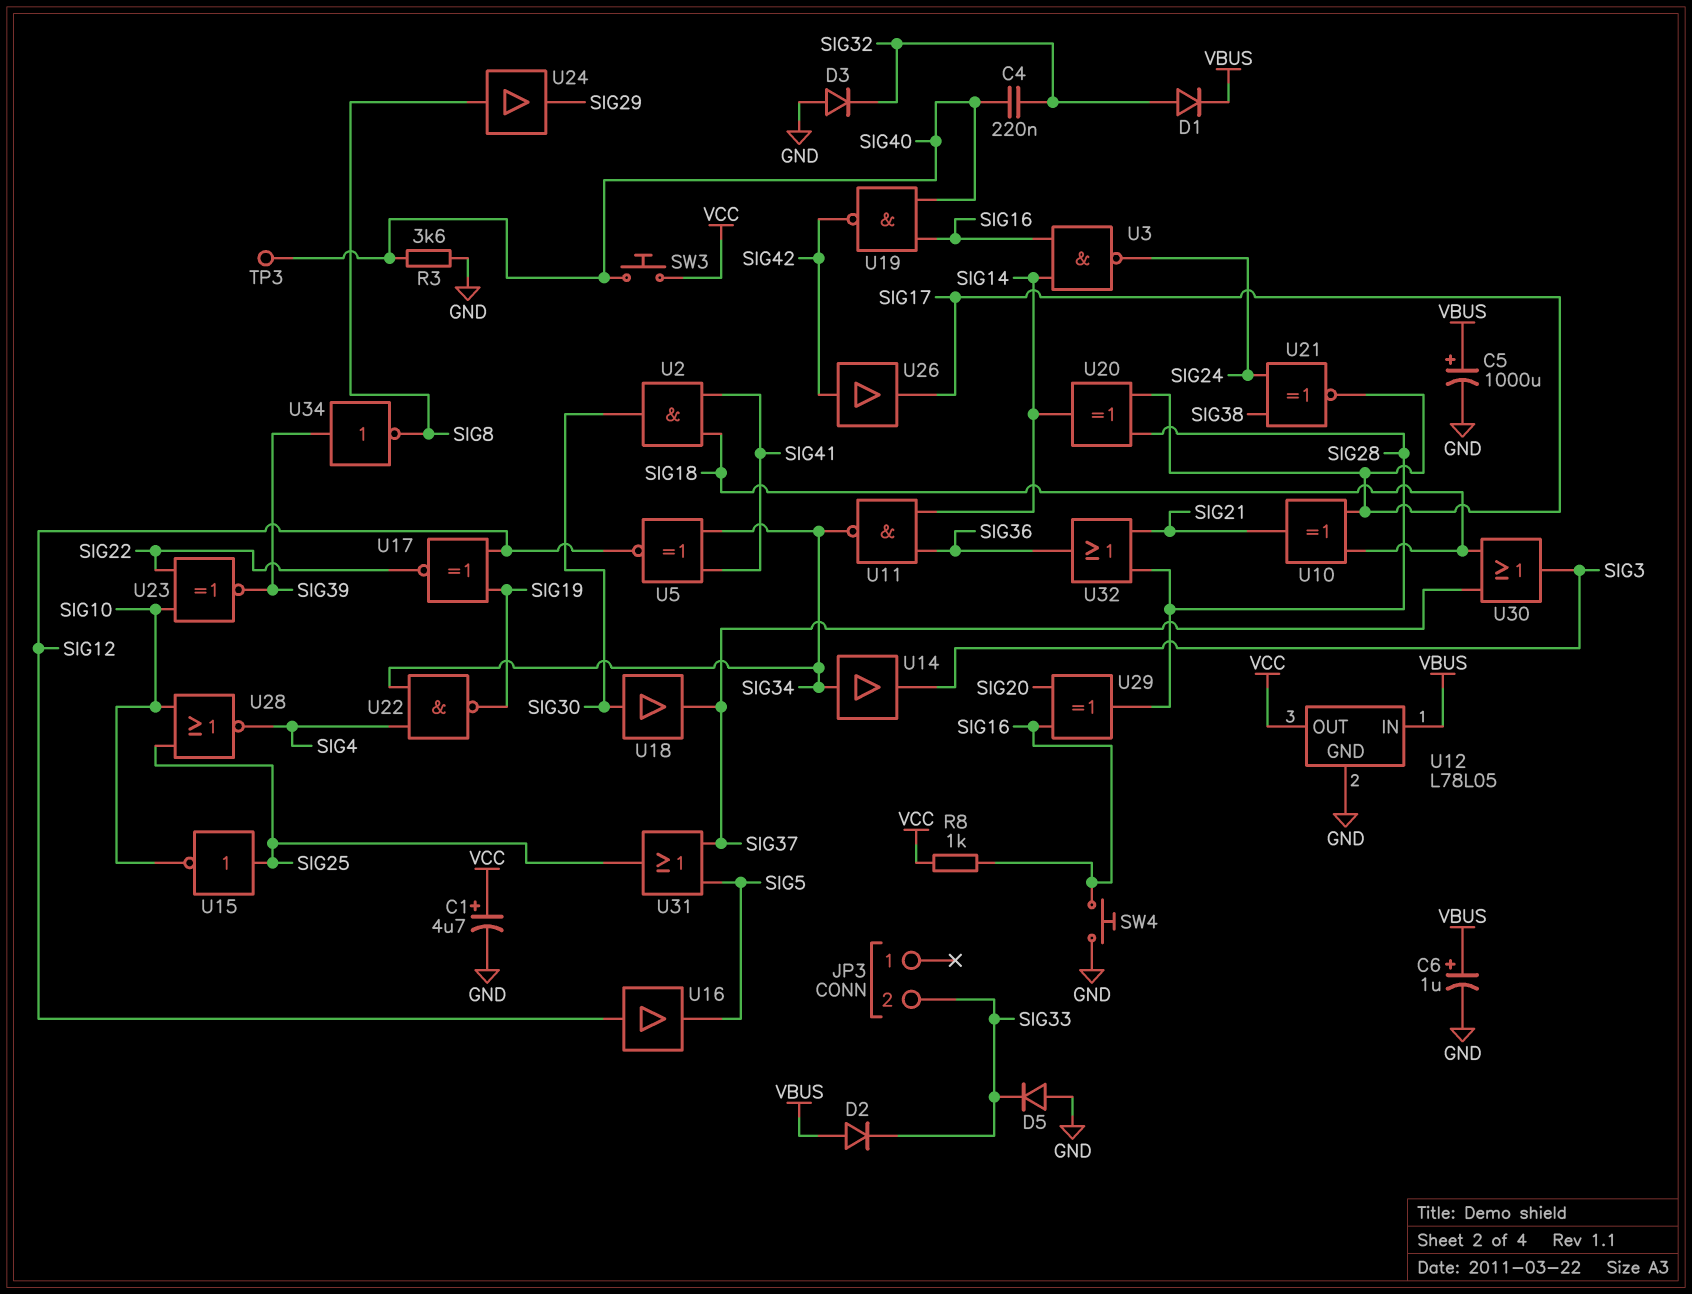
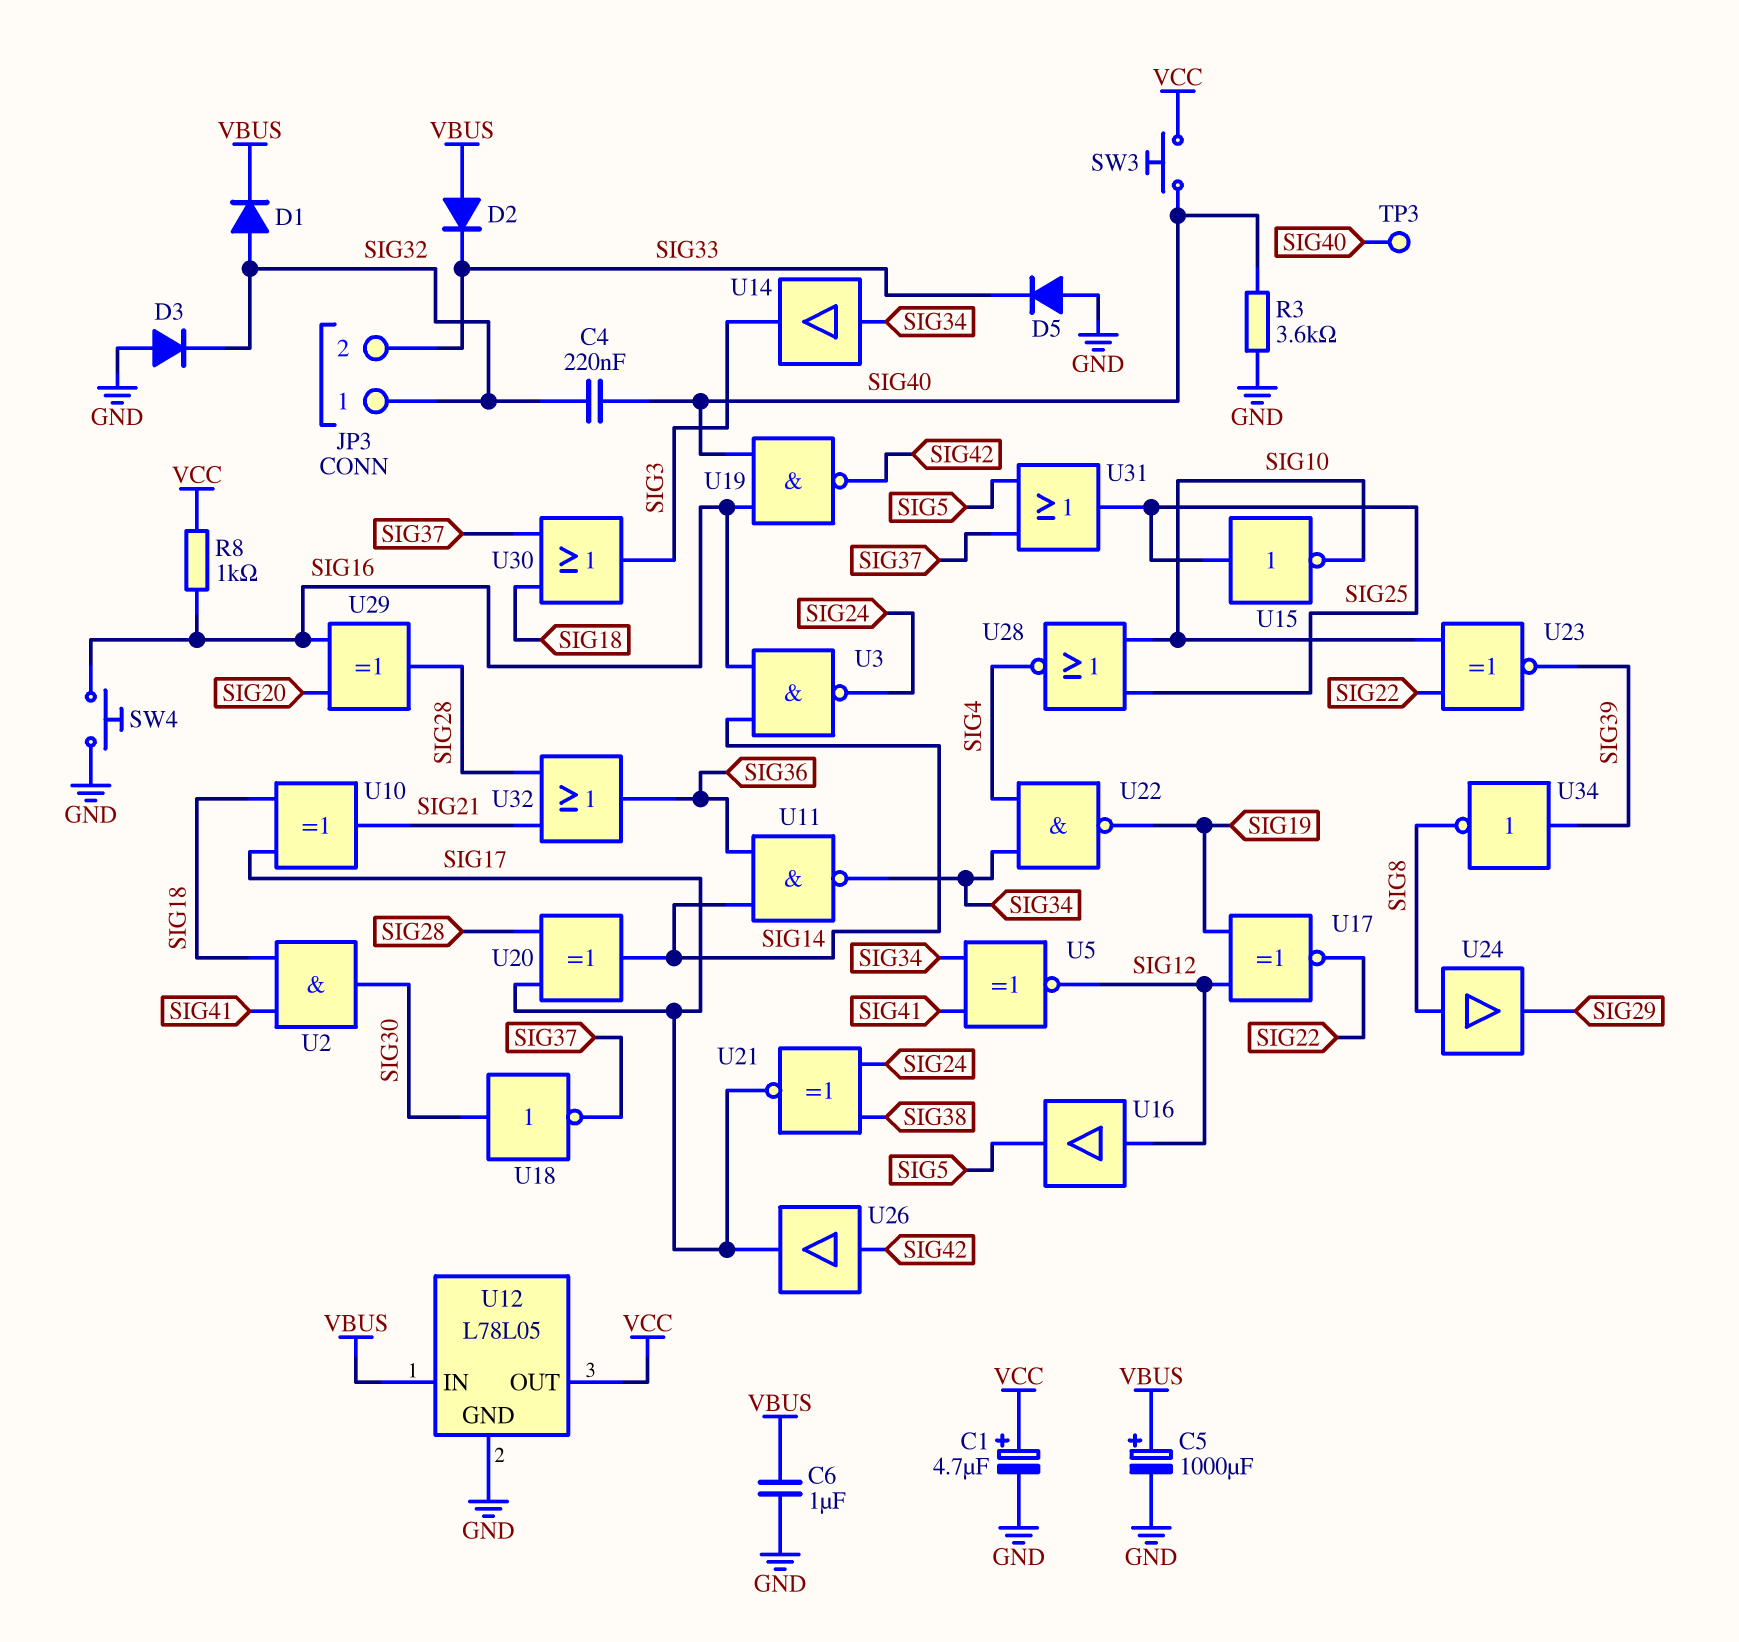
C6: 1uF (plus VBUS, minus GND) -> 1uF (GND, VBUS)
JP3 pin 1: none -> SIG32
U18: buffer (in SIG30, out SIG37) -> NOT (in SIG30, out SIG37)

